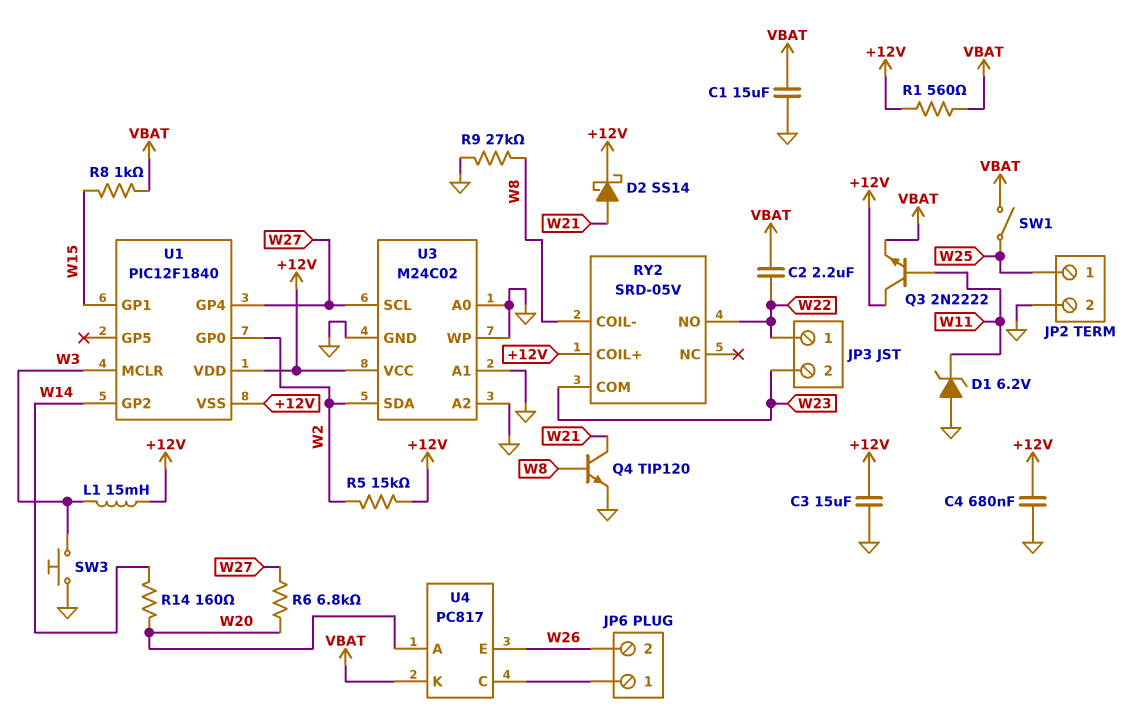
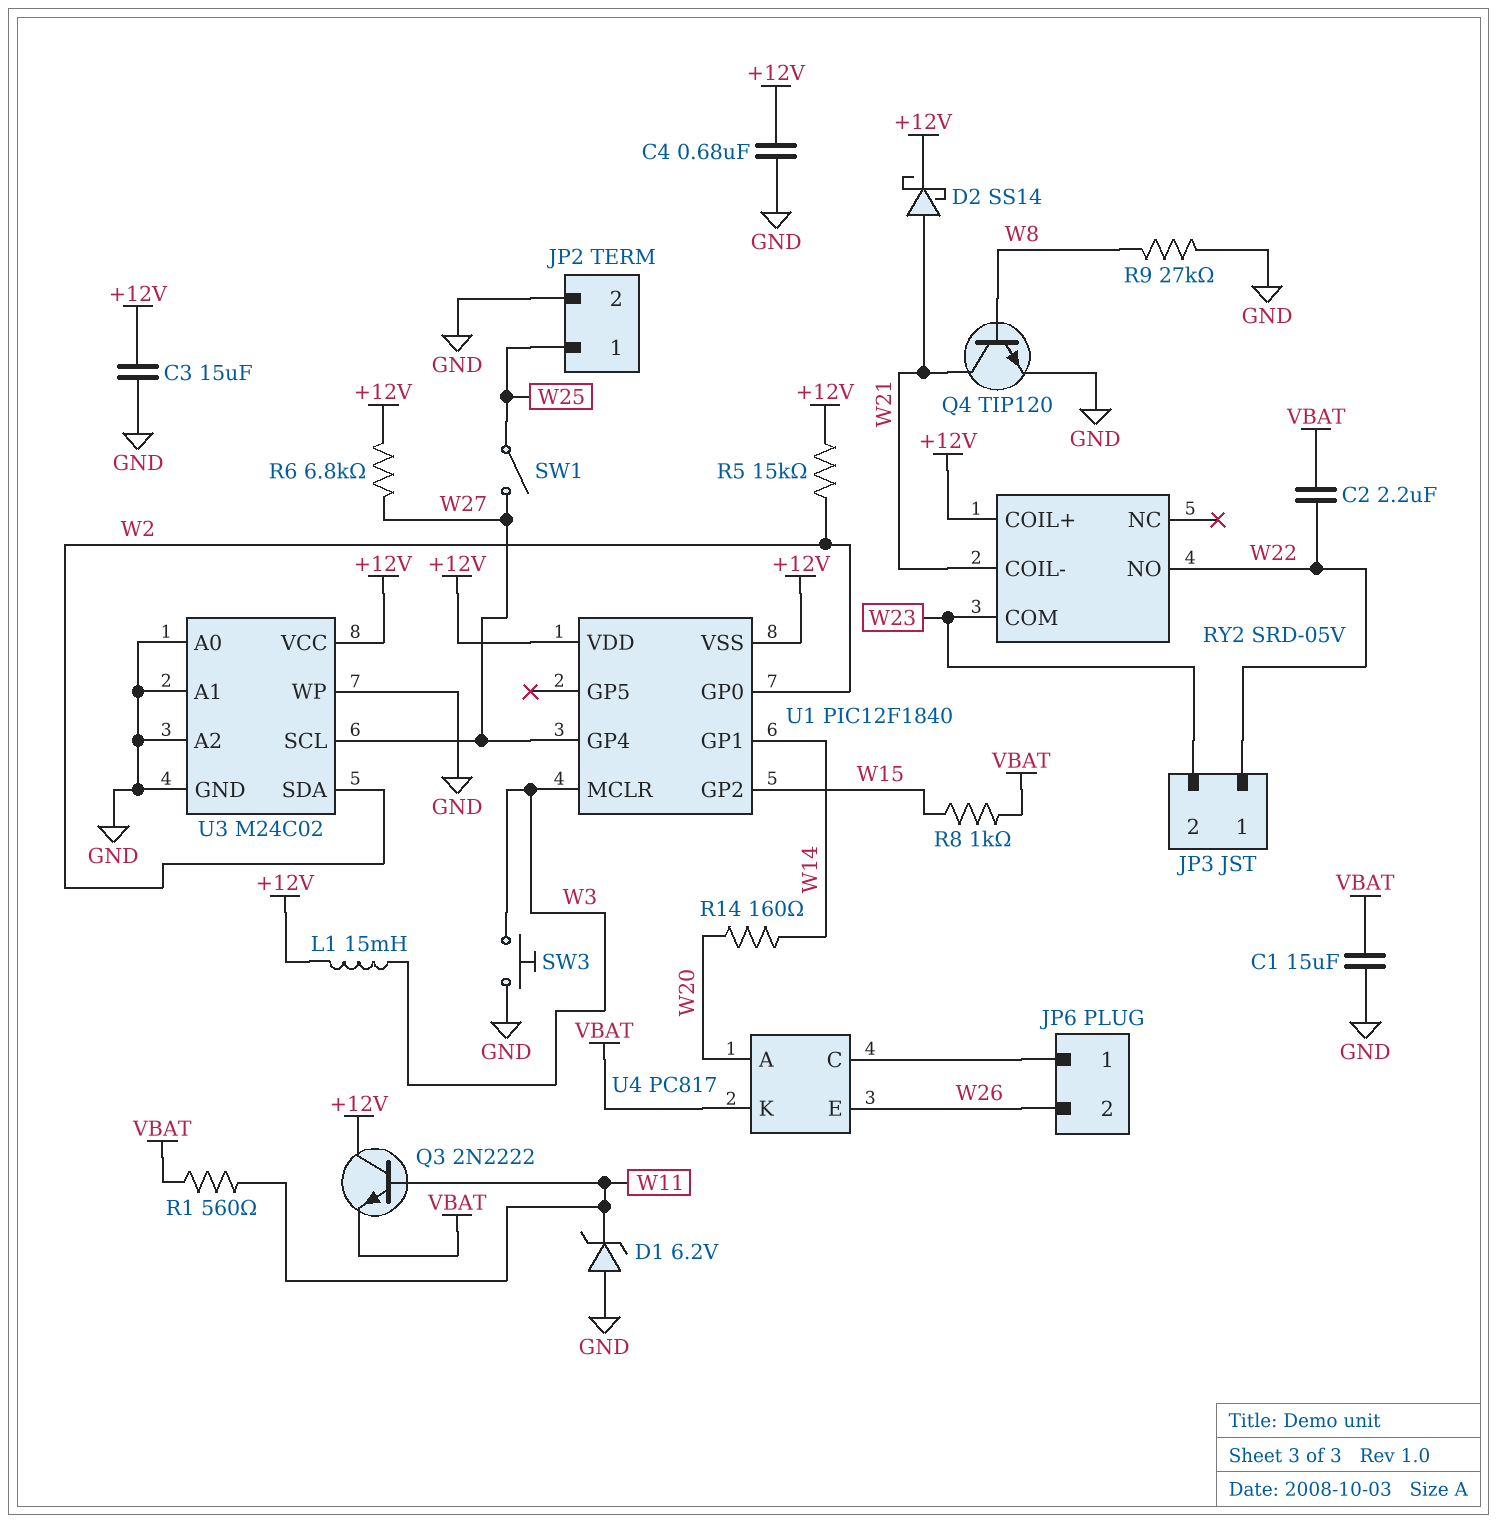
R1: 560 (+12V, VBAT) -> 560 (VBAT, W11)
R6: 6.8k (W20, W27) -> 6.8k (+12V, W27)
RY2 pin COIL-: W8 -> W21
SW1: switch (VBAT, W25) -> switch (W25, W27)
U1 pin GP1: W15 -> W14
U1 pin GP2: W14 -> W15

